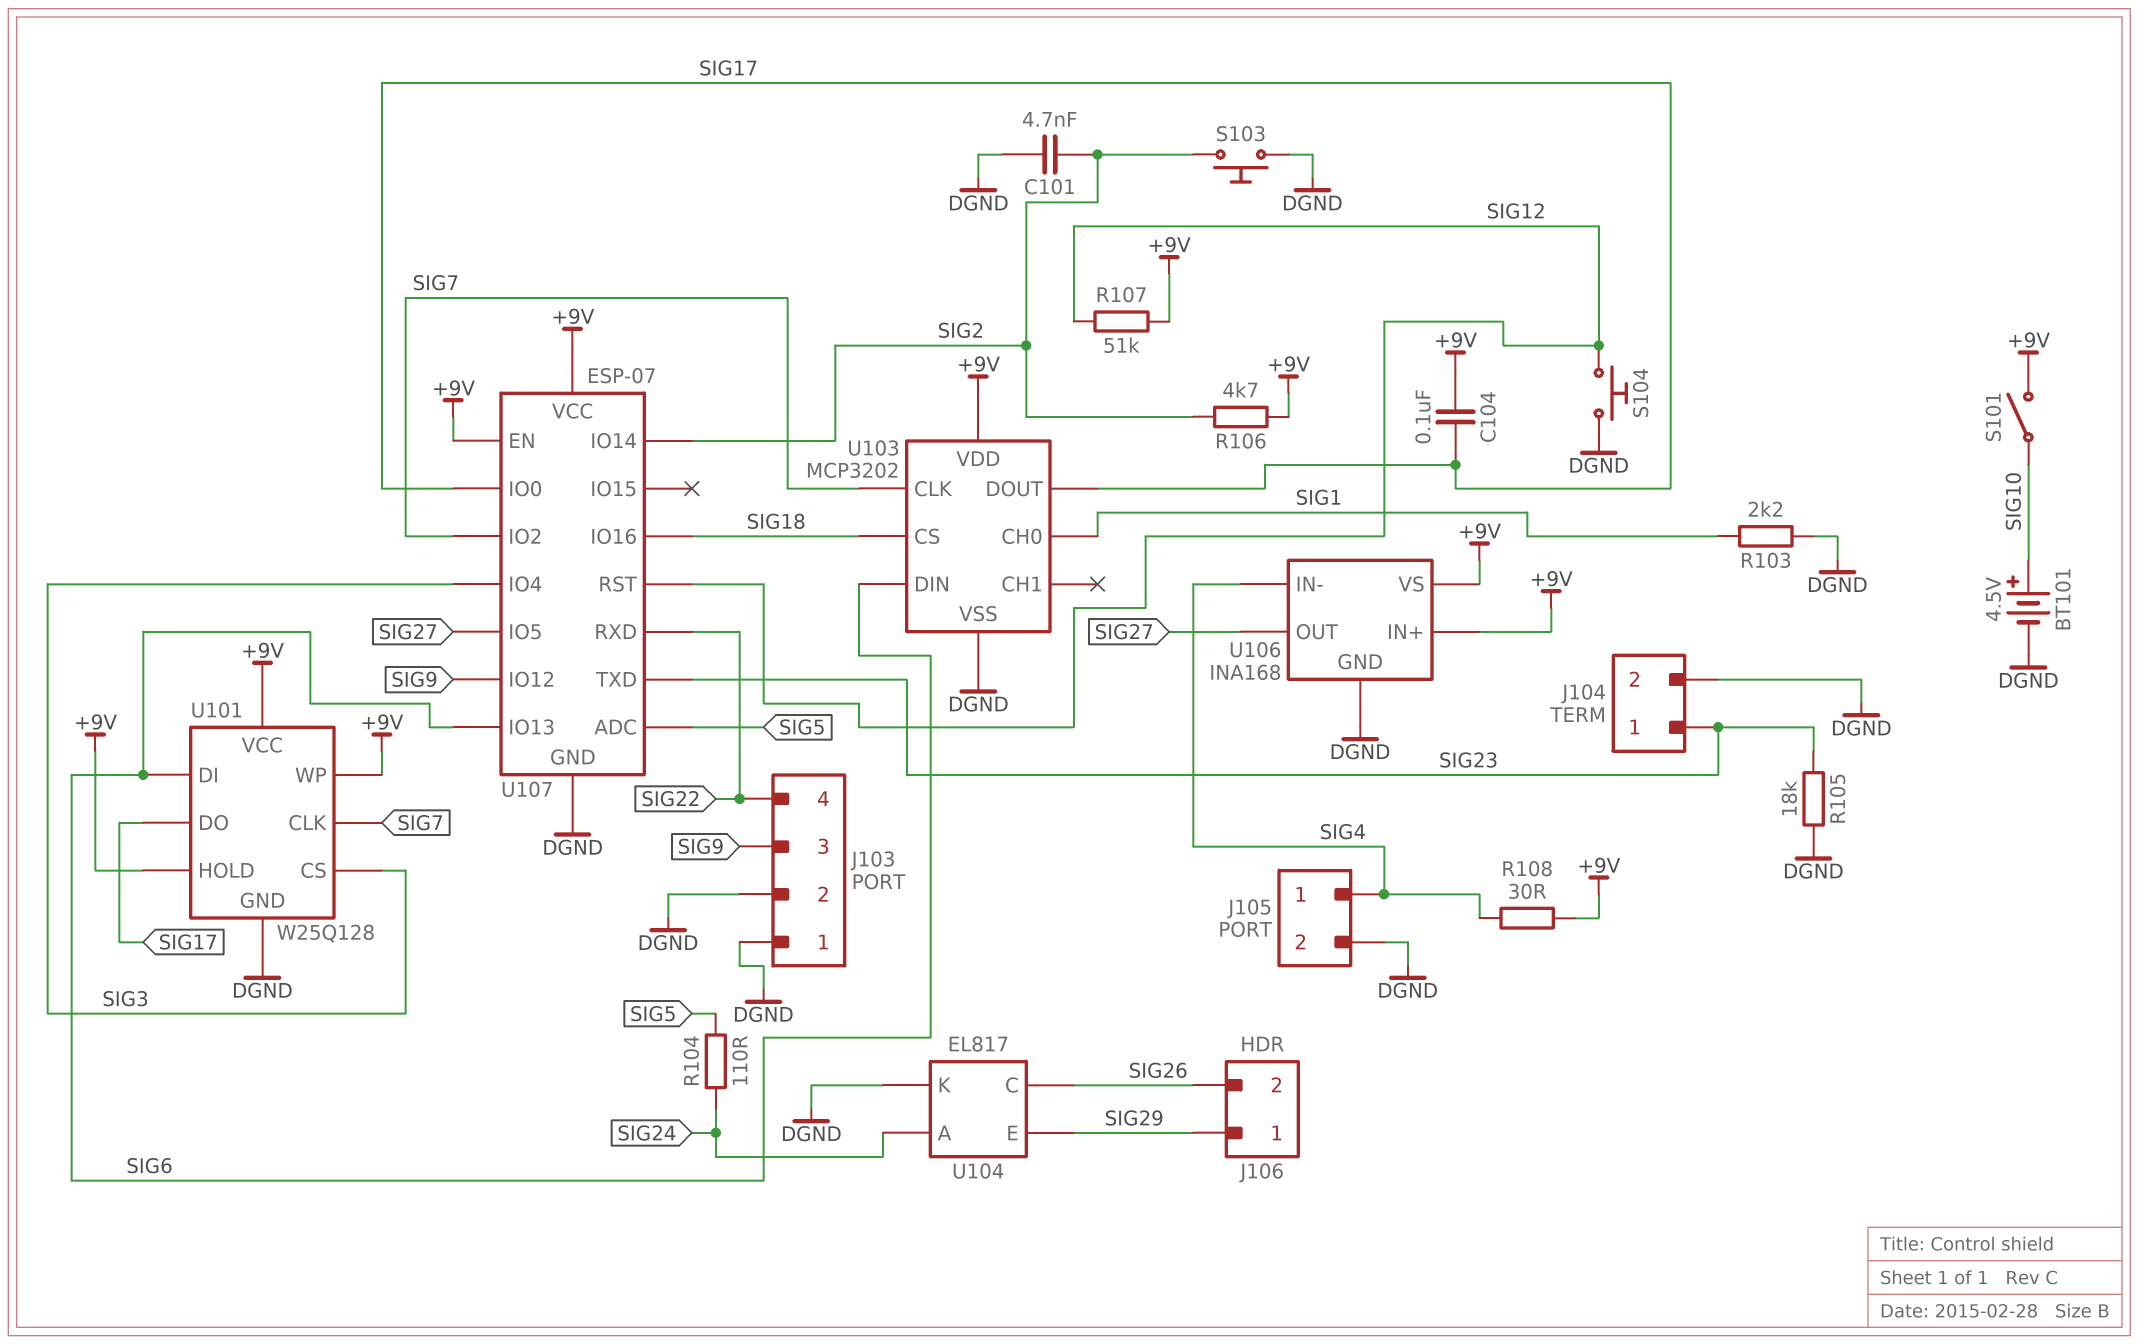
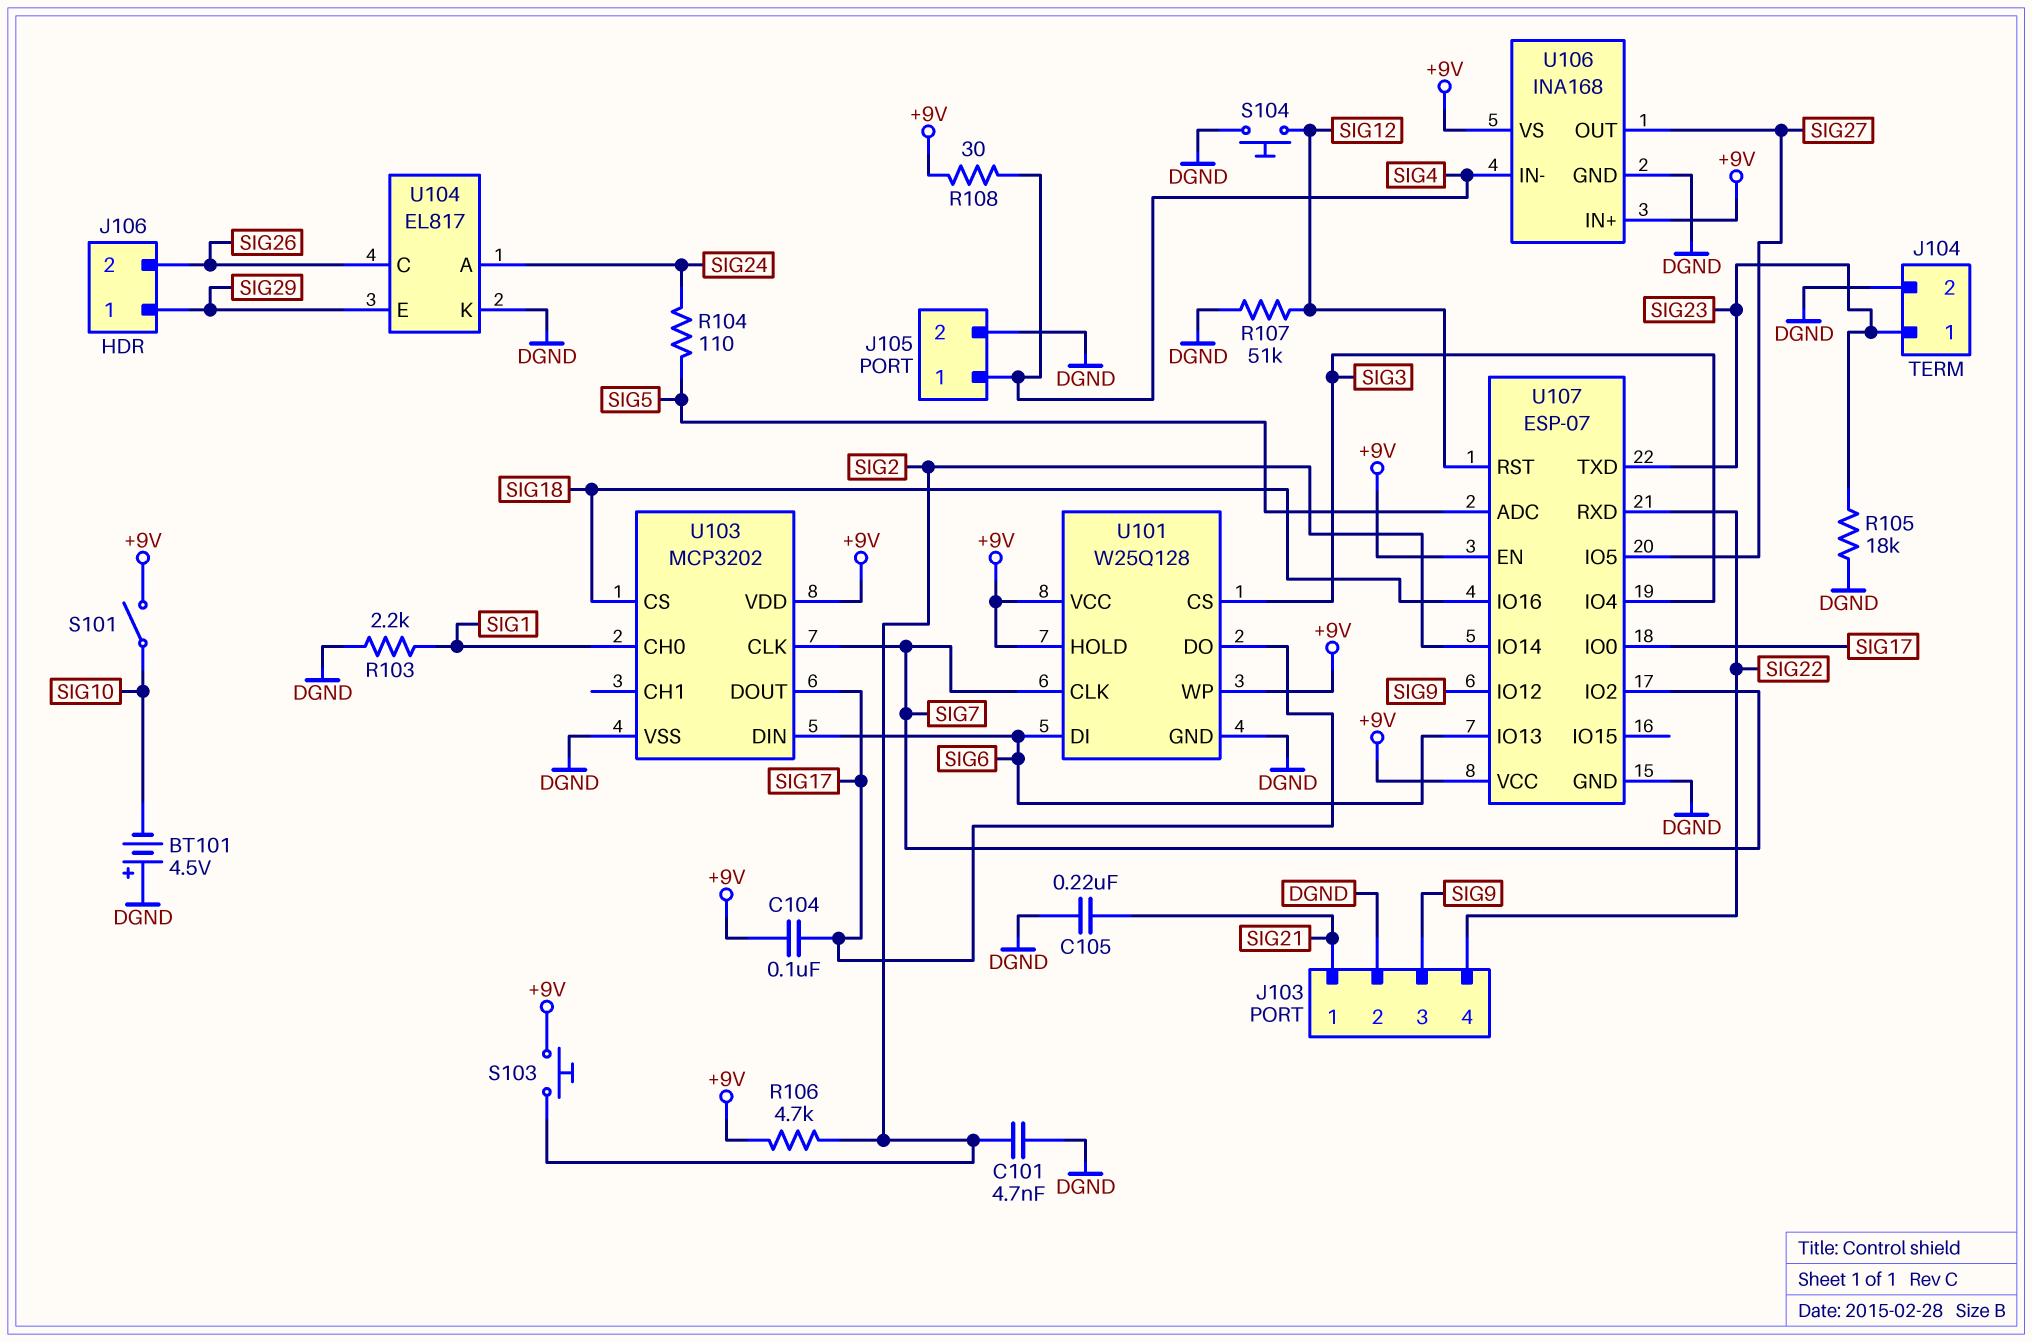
BT101: 4.5V (plus SIG10, minus DGND) -> 4.5V (plus DGND, minus SIG10)
C105: none -> 220nF (DGND, SIG21)
J103 pin 1: DGND -> SIG21
R107: 51k (+9V, SIG12) -> 51k (DGND, SIG12)
S103: button (DGND, SIG2) -> button (+9V, SIG2)

